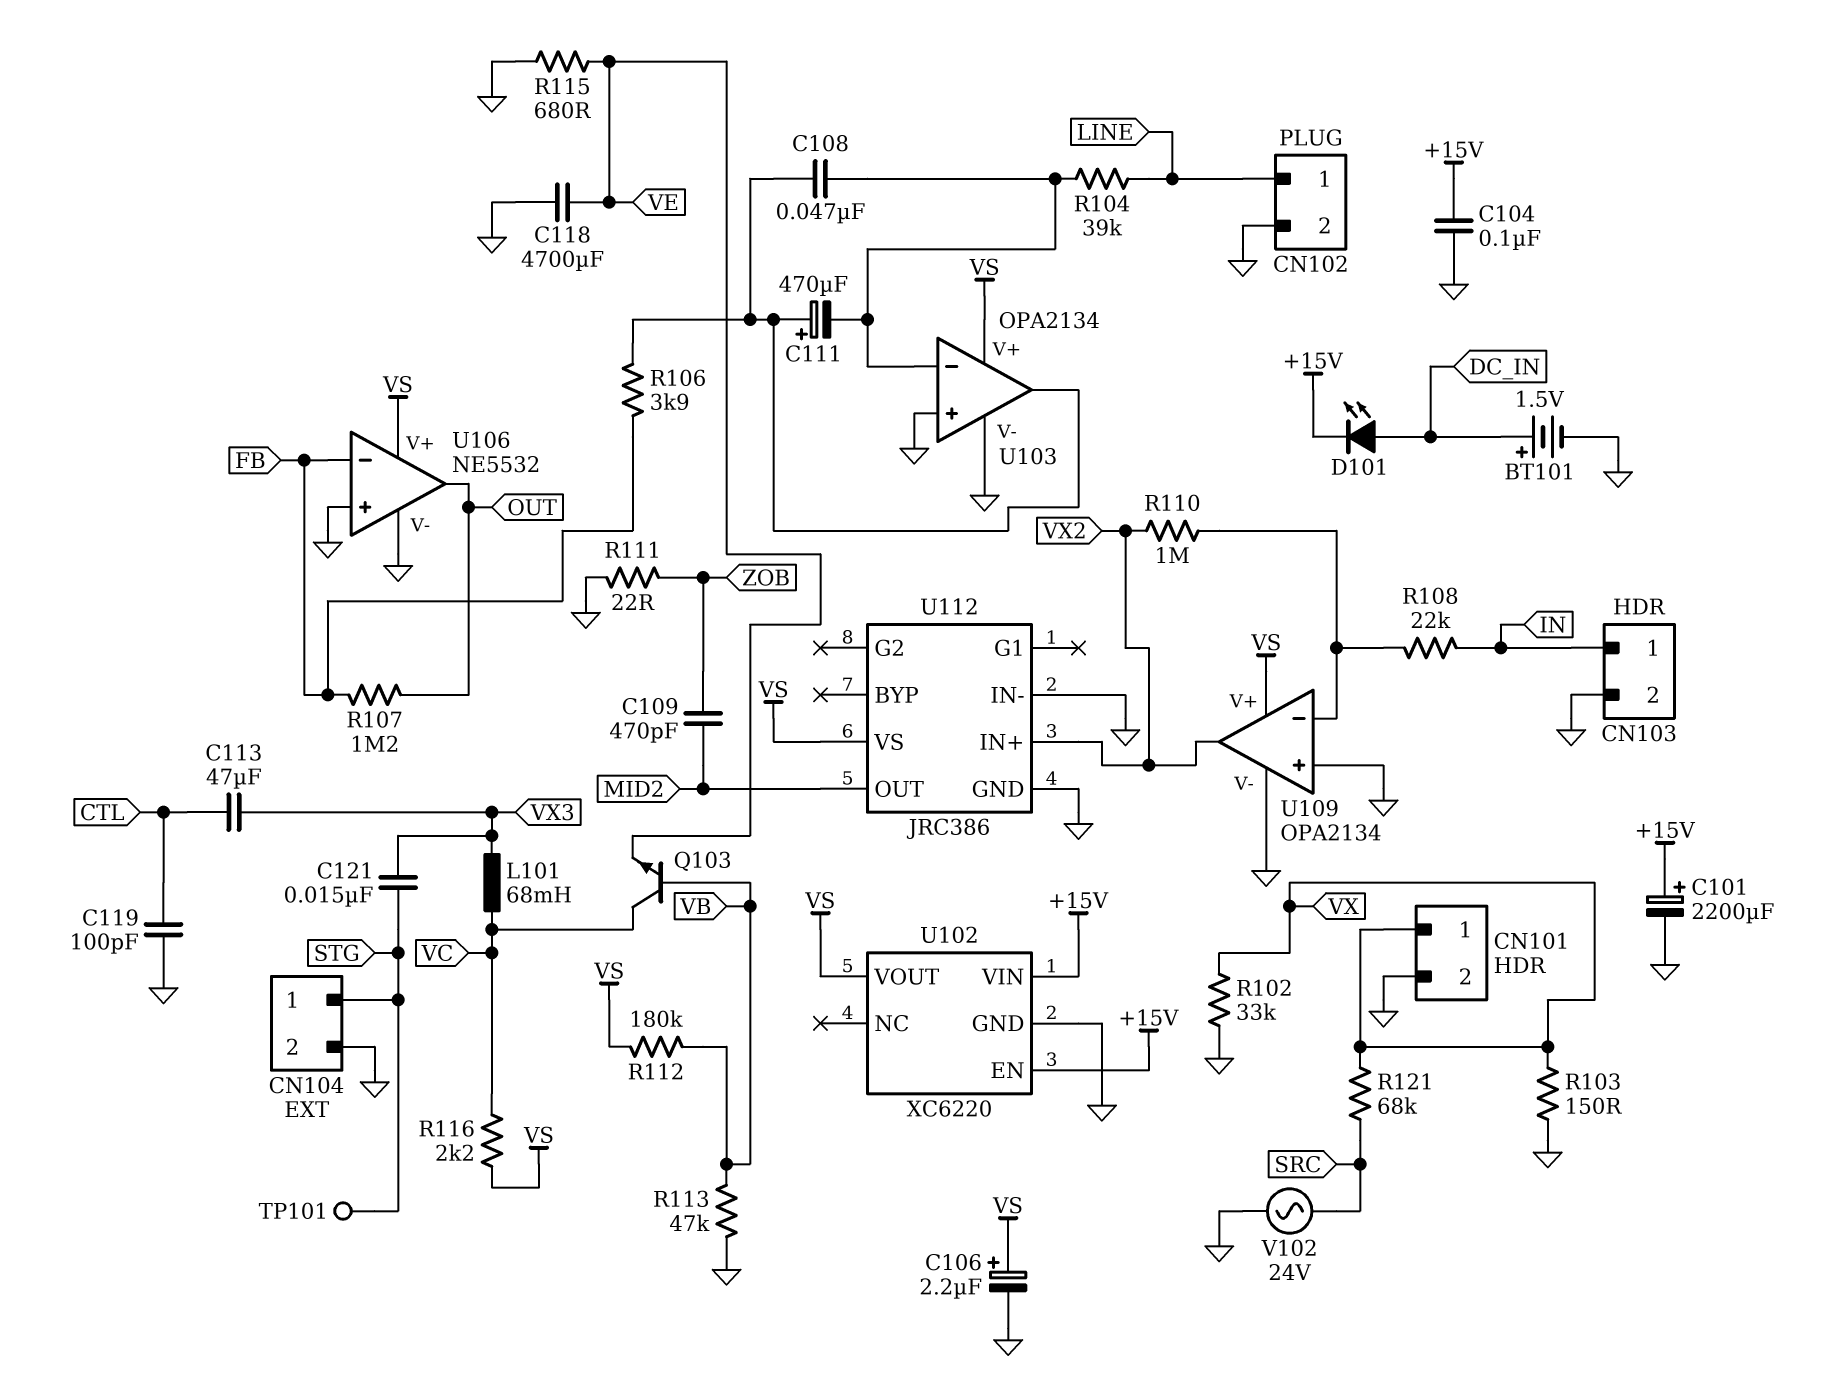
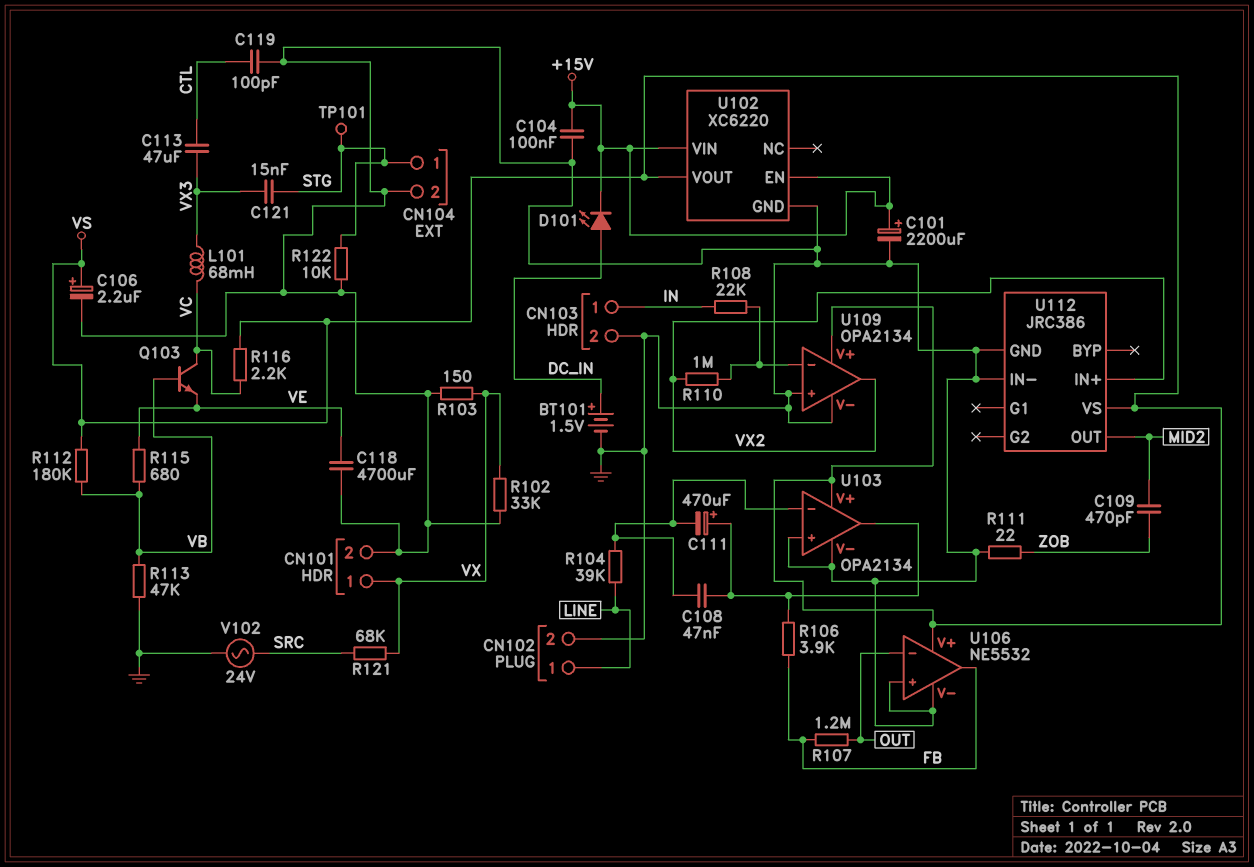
R115: 680 (GND, VE) -> 680 (VB, VE)
R122: none -> 10k (GND, STG)
U106 pin in-: FB -> OUT
U106 pin out: OUT -> FB

